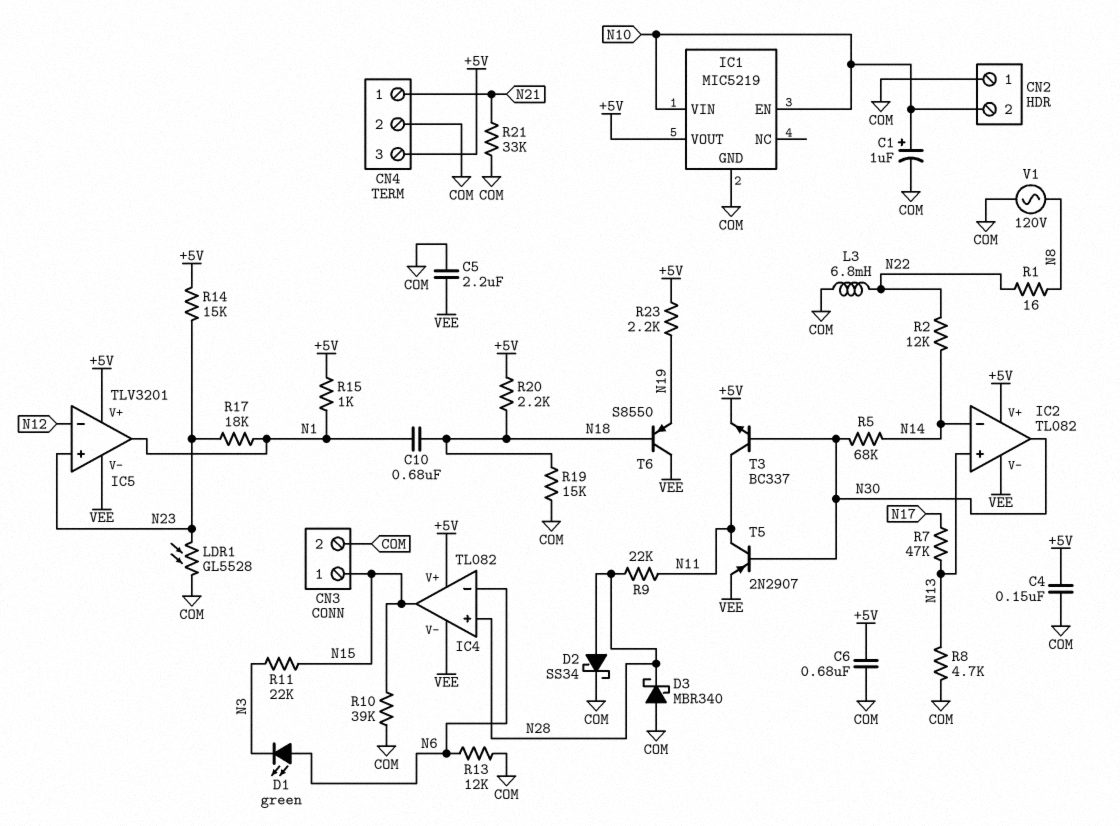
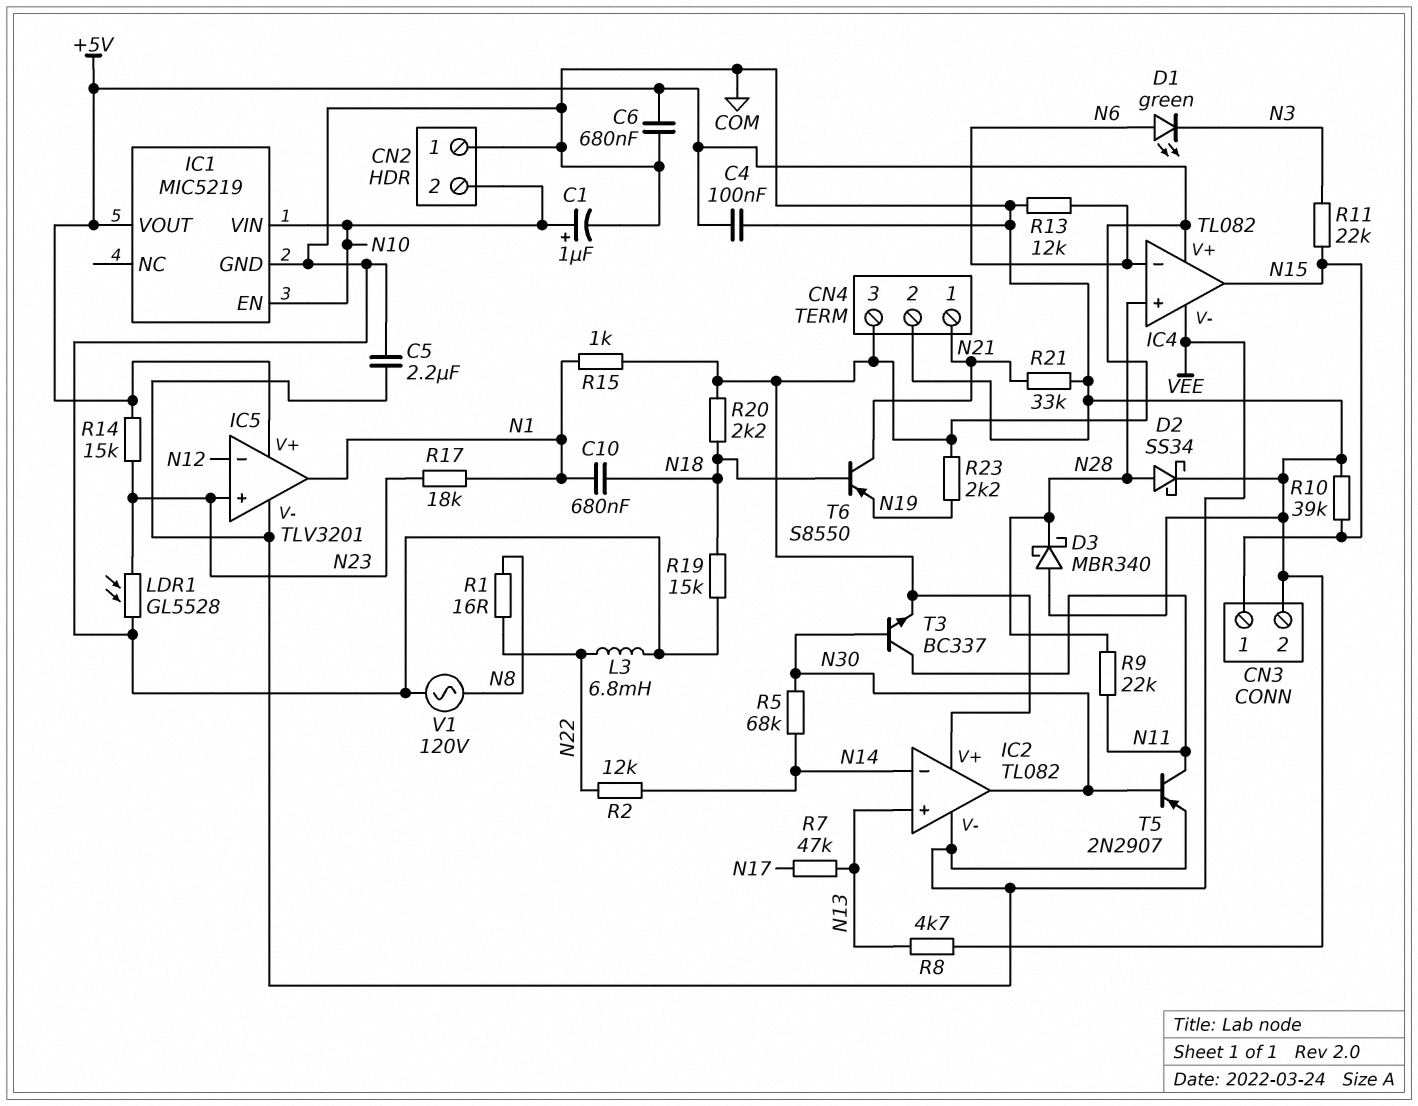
C4: 150nF (+5V, COM) -> 100nF (+5V, COM)
T6: PNP S8550 (B N18, C VEE, E N19) -> PNP S8550 (B N18, C N21, E N19)

